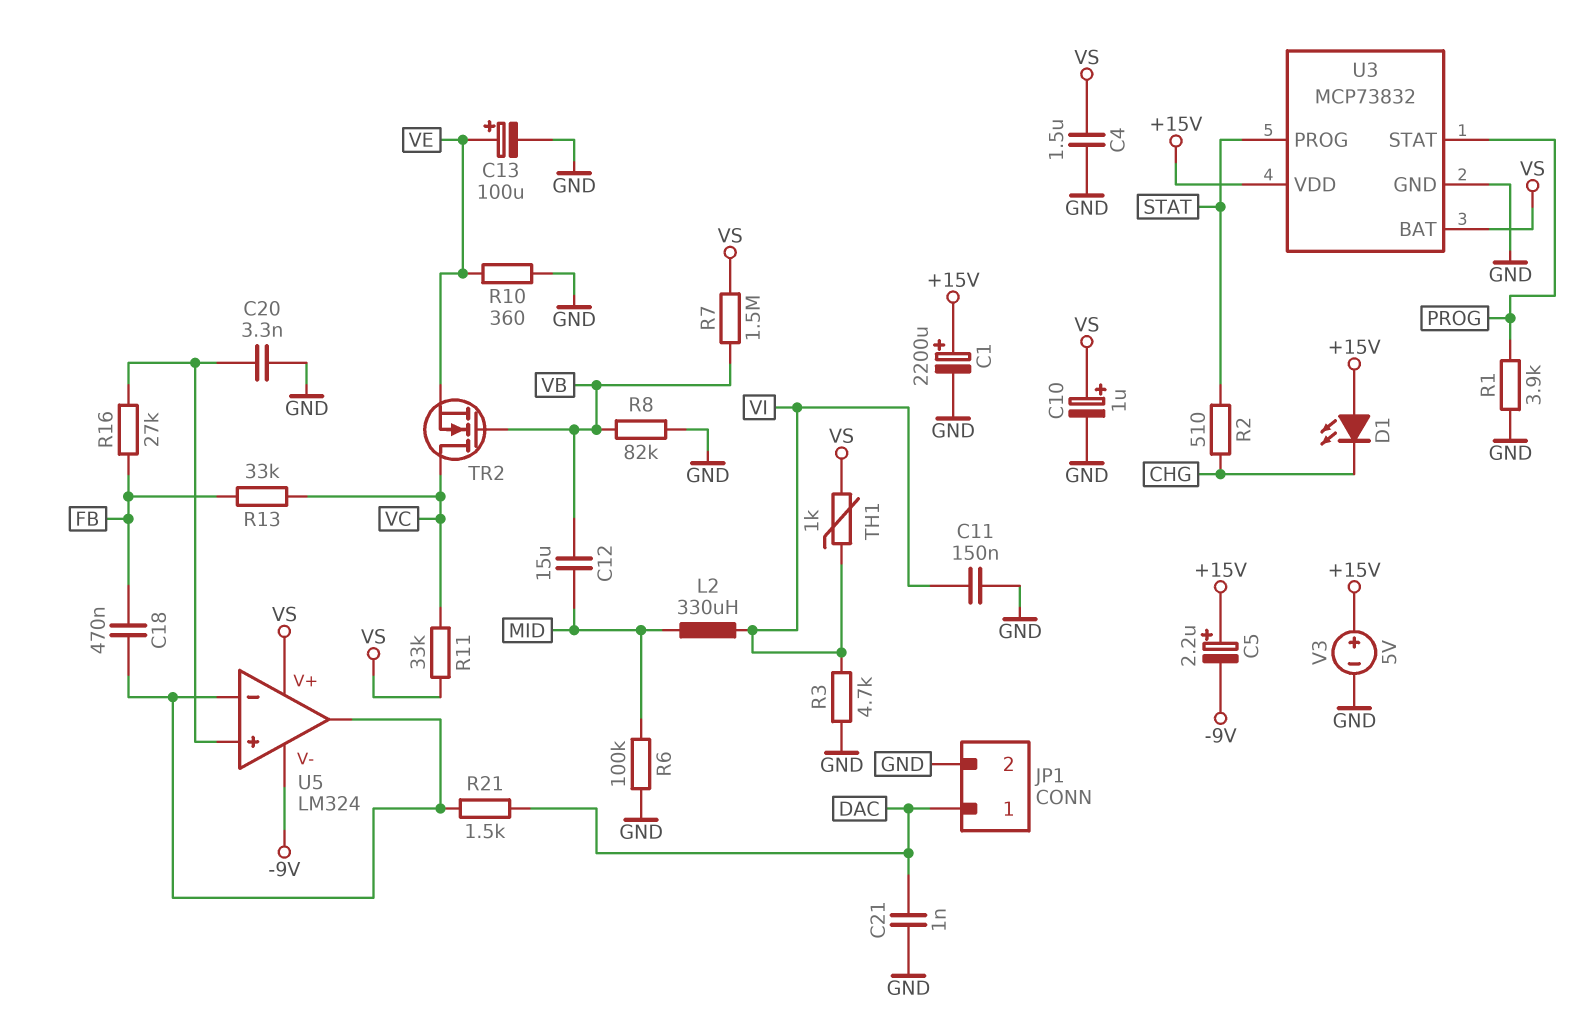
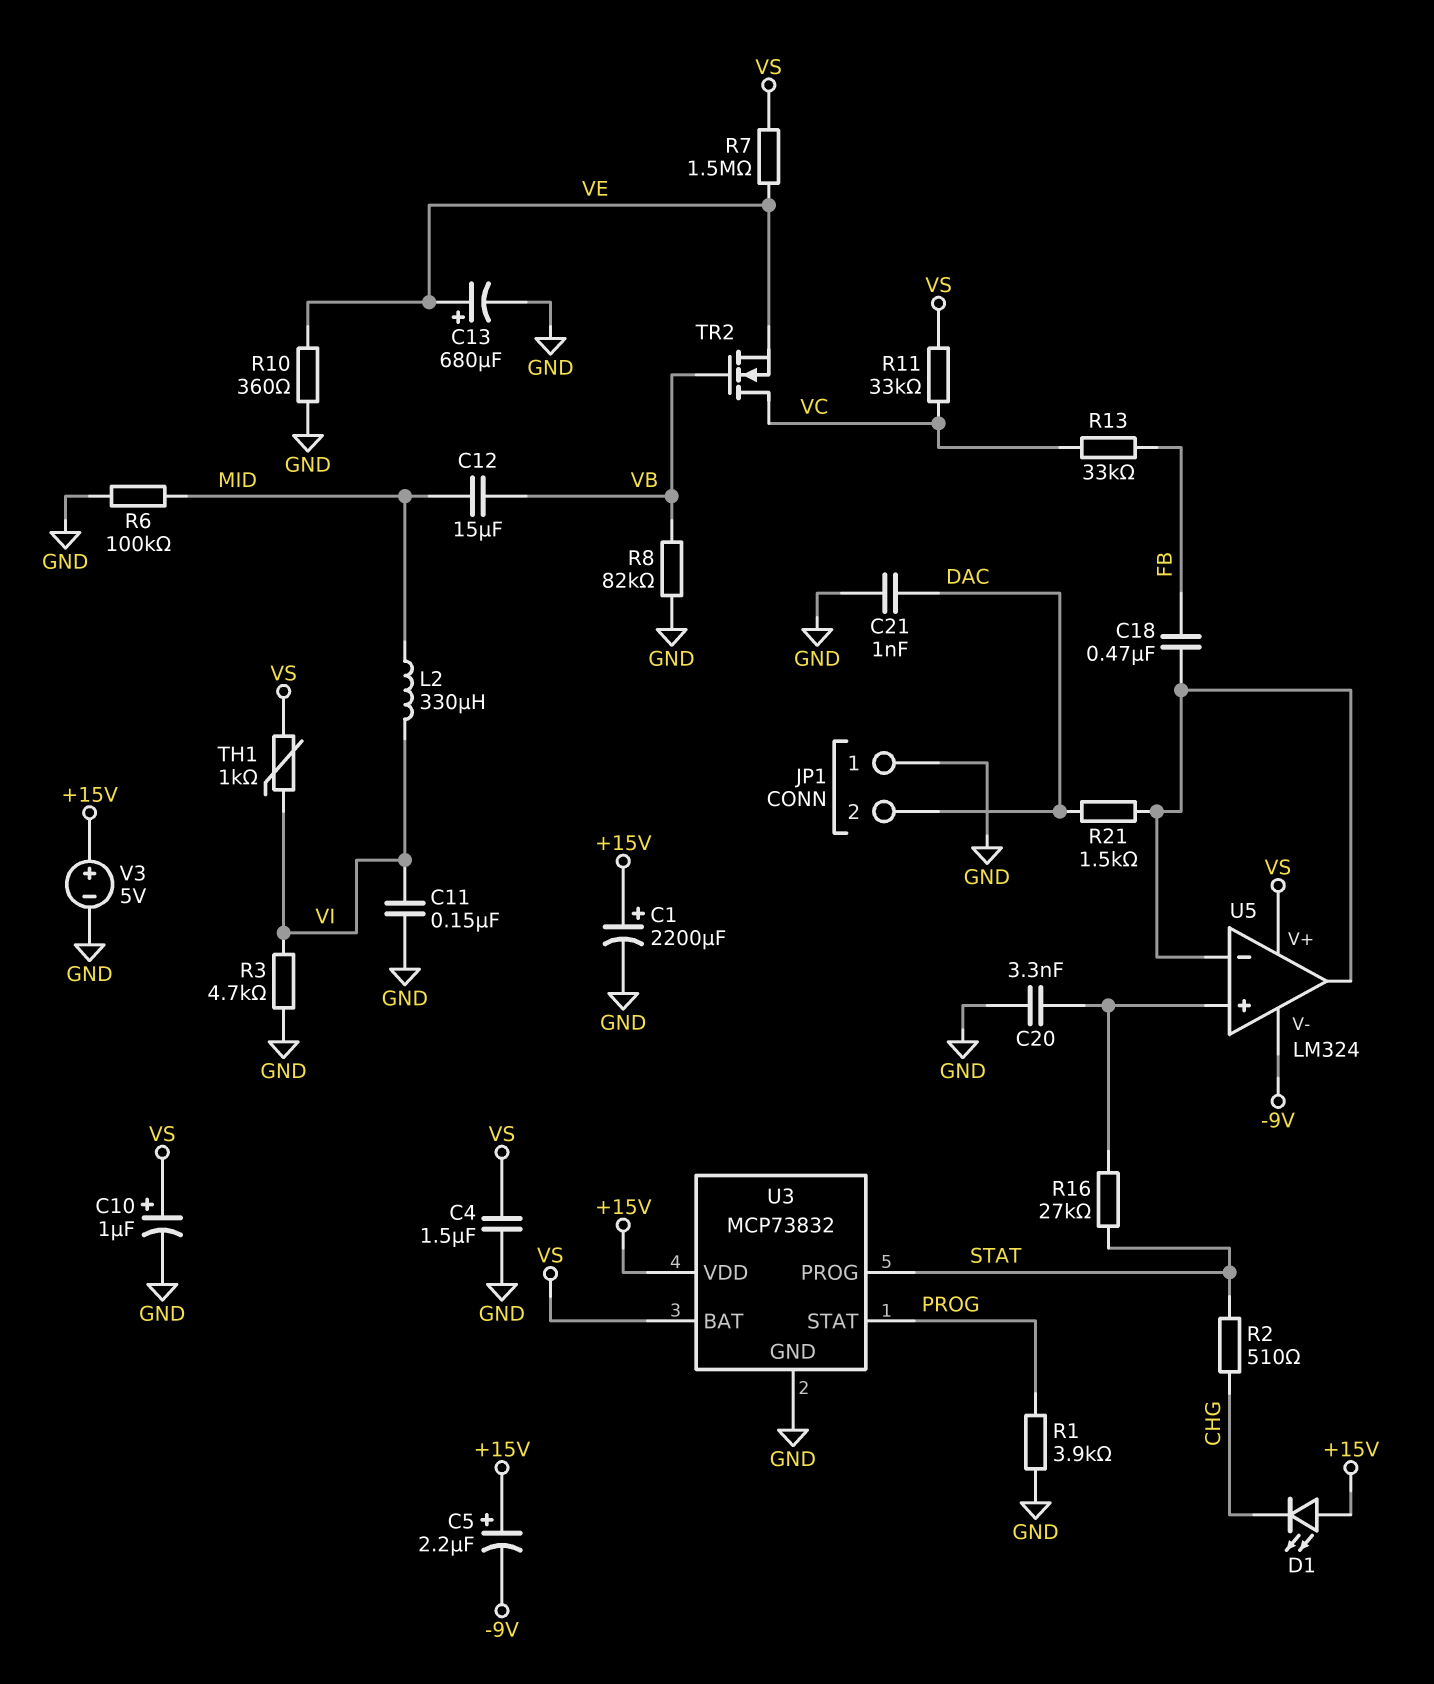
C13: 100uF (plus VE, minus GND) -> 680uF (plus VE, minus GND)
JP1 pin 1: DAC -> GND
JP1 pin 2: GND -> DAC
R7: 1.5M (VB, VS) -> 1.5M (VE, VS)
R16: 27k (FB, U5/in+) -> 27k (STAT, U5/in+)

